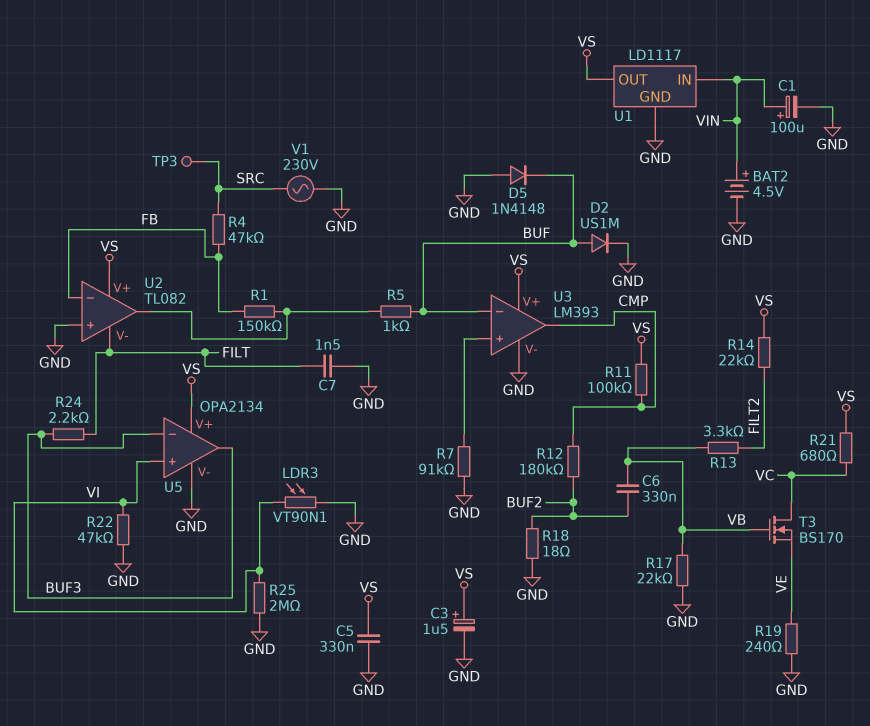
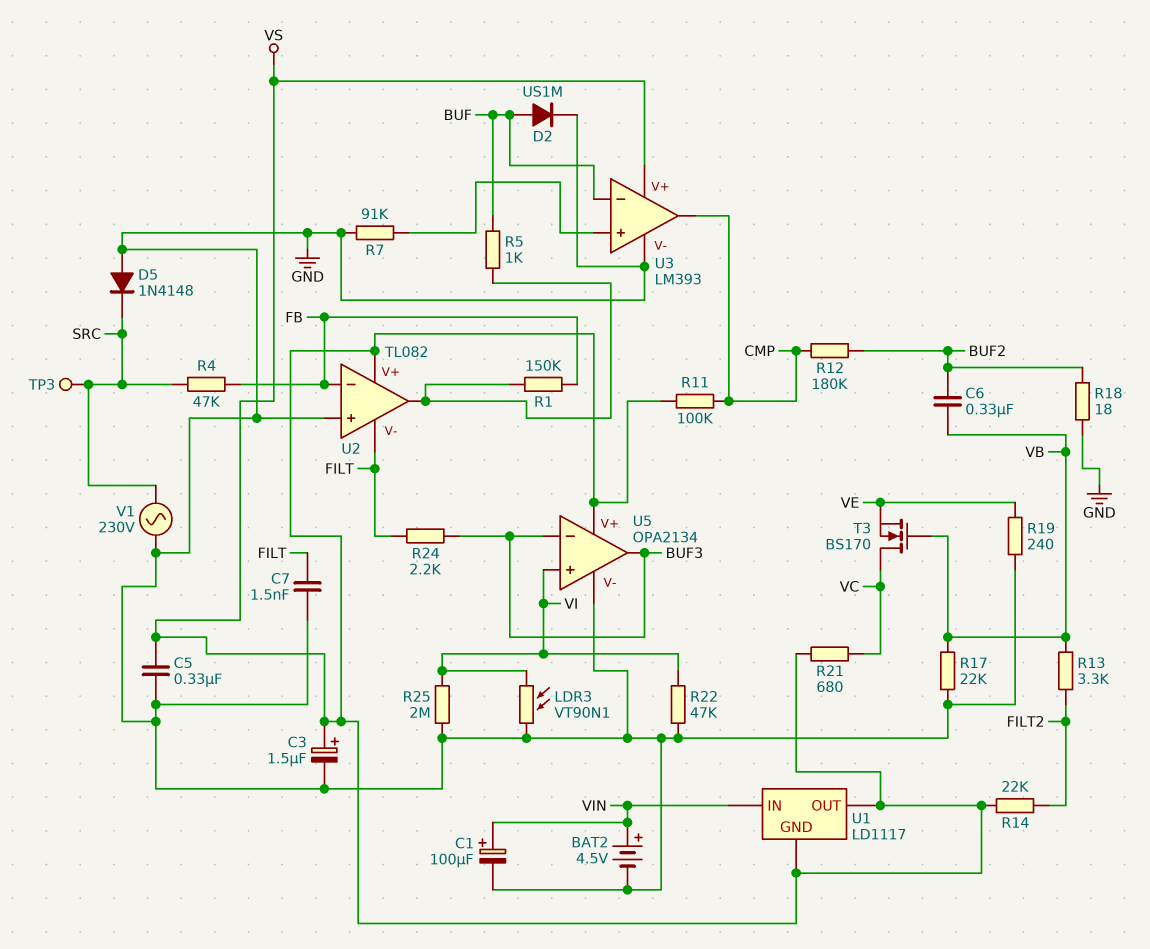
D5: diode 1N4148 (A GND, K BUF) -> diode 1N4148 (A GND, K SRC)
U1 pin GND: GND -> VS

